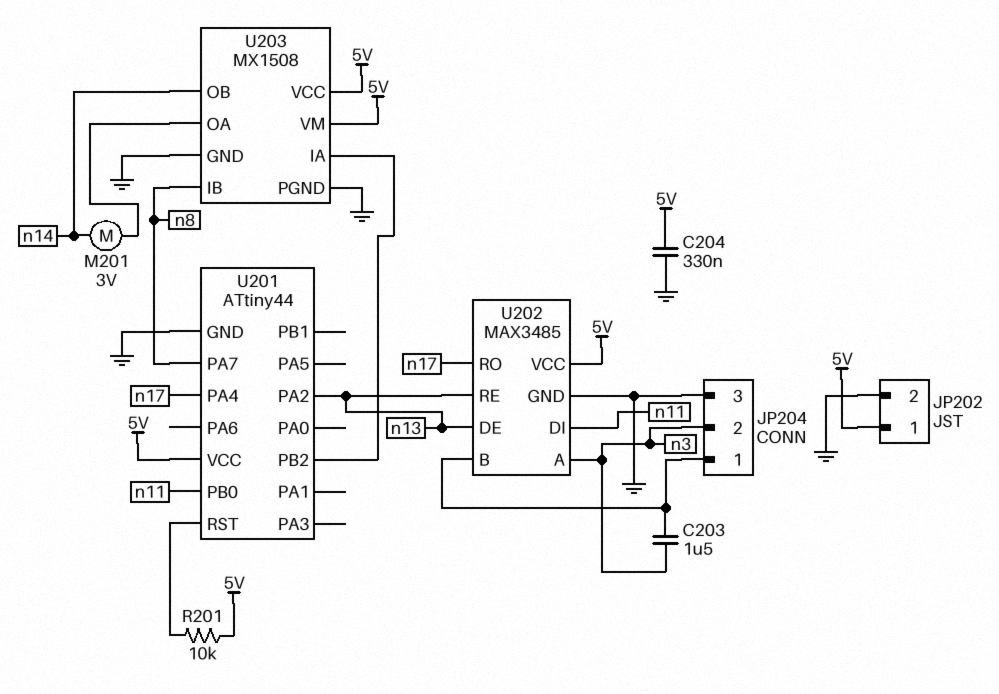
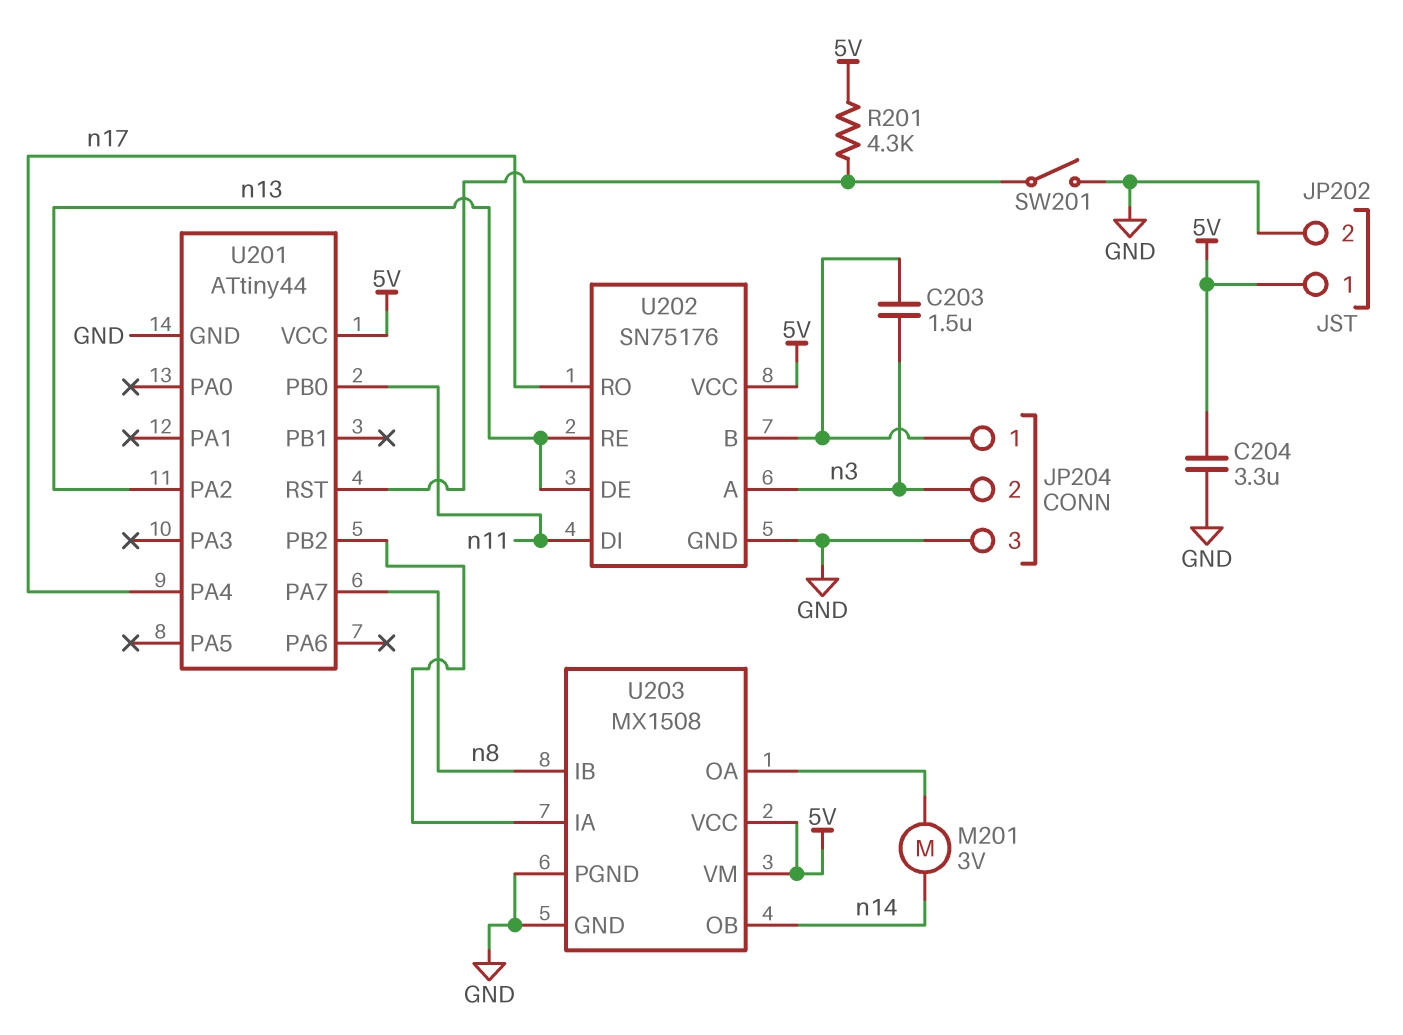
C204: 330nF (5V, GND) -> 3.3uF (5V, GND)
R201: 10k (5V, U201/RST) -> 4.3k (5V, U201/RST)
SW201: none -> switch (GND, U201/RST)
U202: MAX3485 -> SN75176

